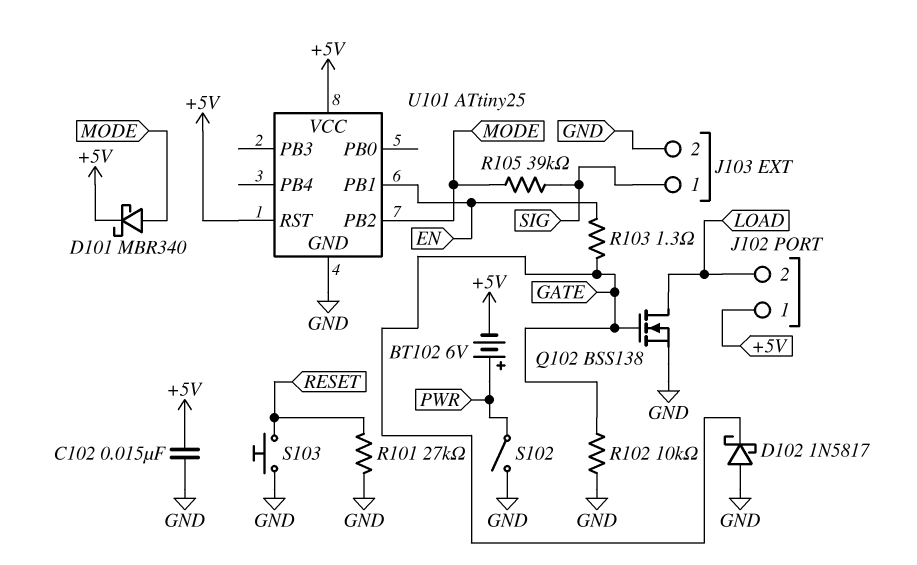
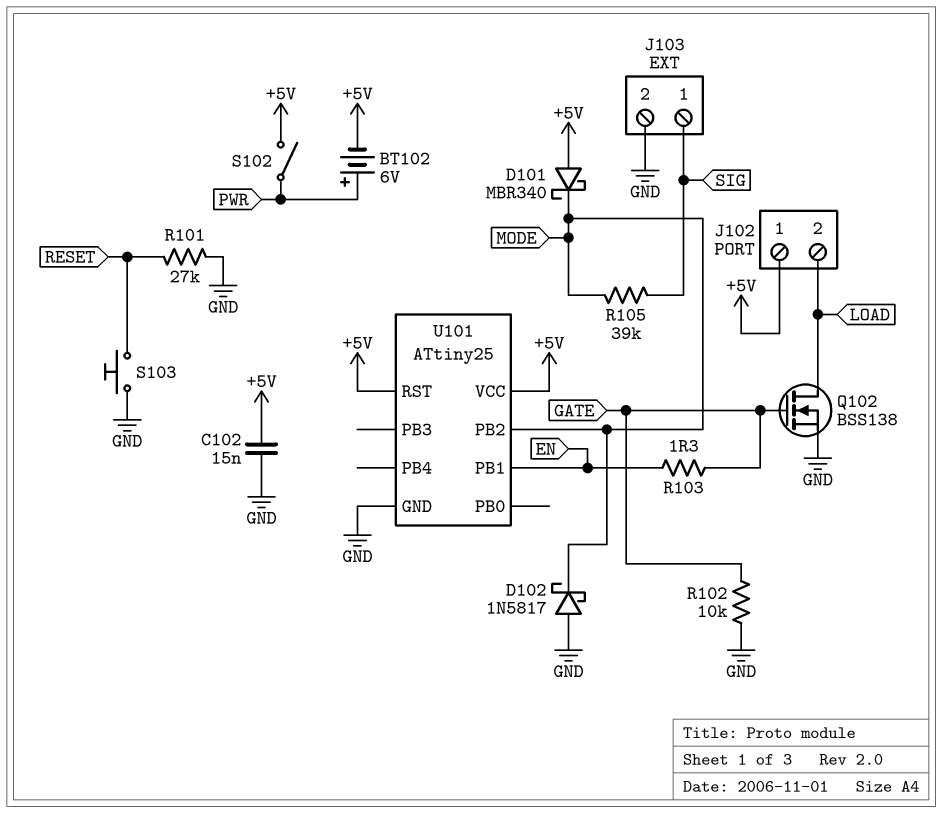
D101: schottky MBR340 (A MODE, K +5V) -> schottky MBR340 (A +5V, K MODE)
D102: schottky 1N5817 (A GND, K GATE) -> schottky 1N5817 (A GND, K MODE)
S102: switch (GND, PWR) -> switch (+5V, PWR)

